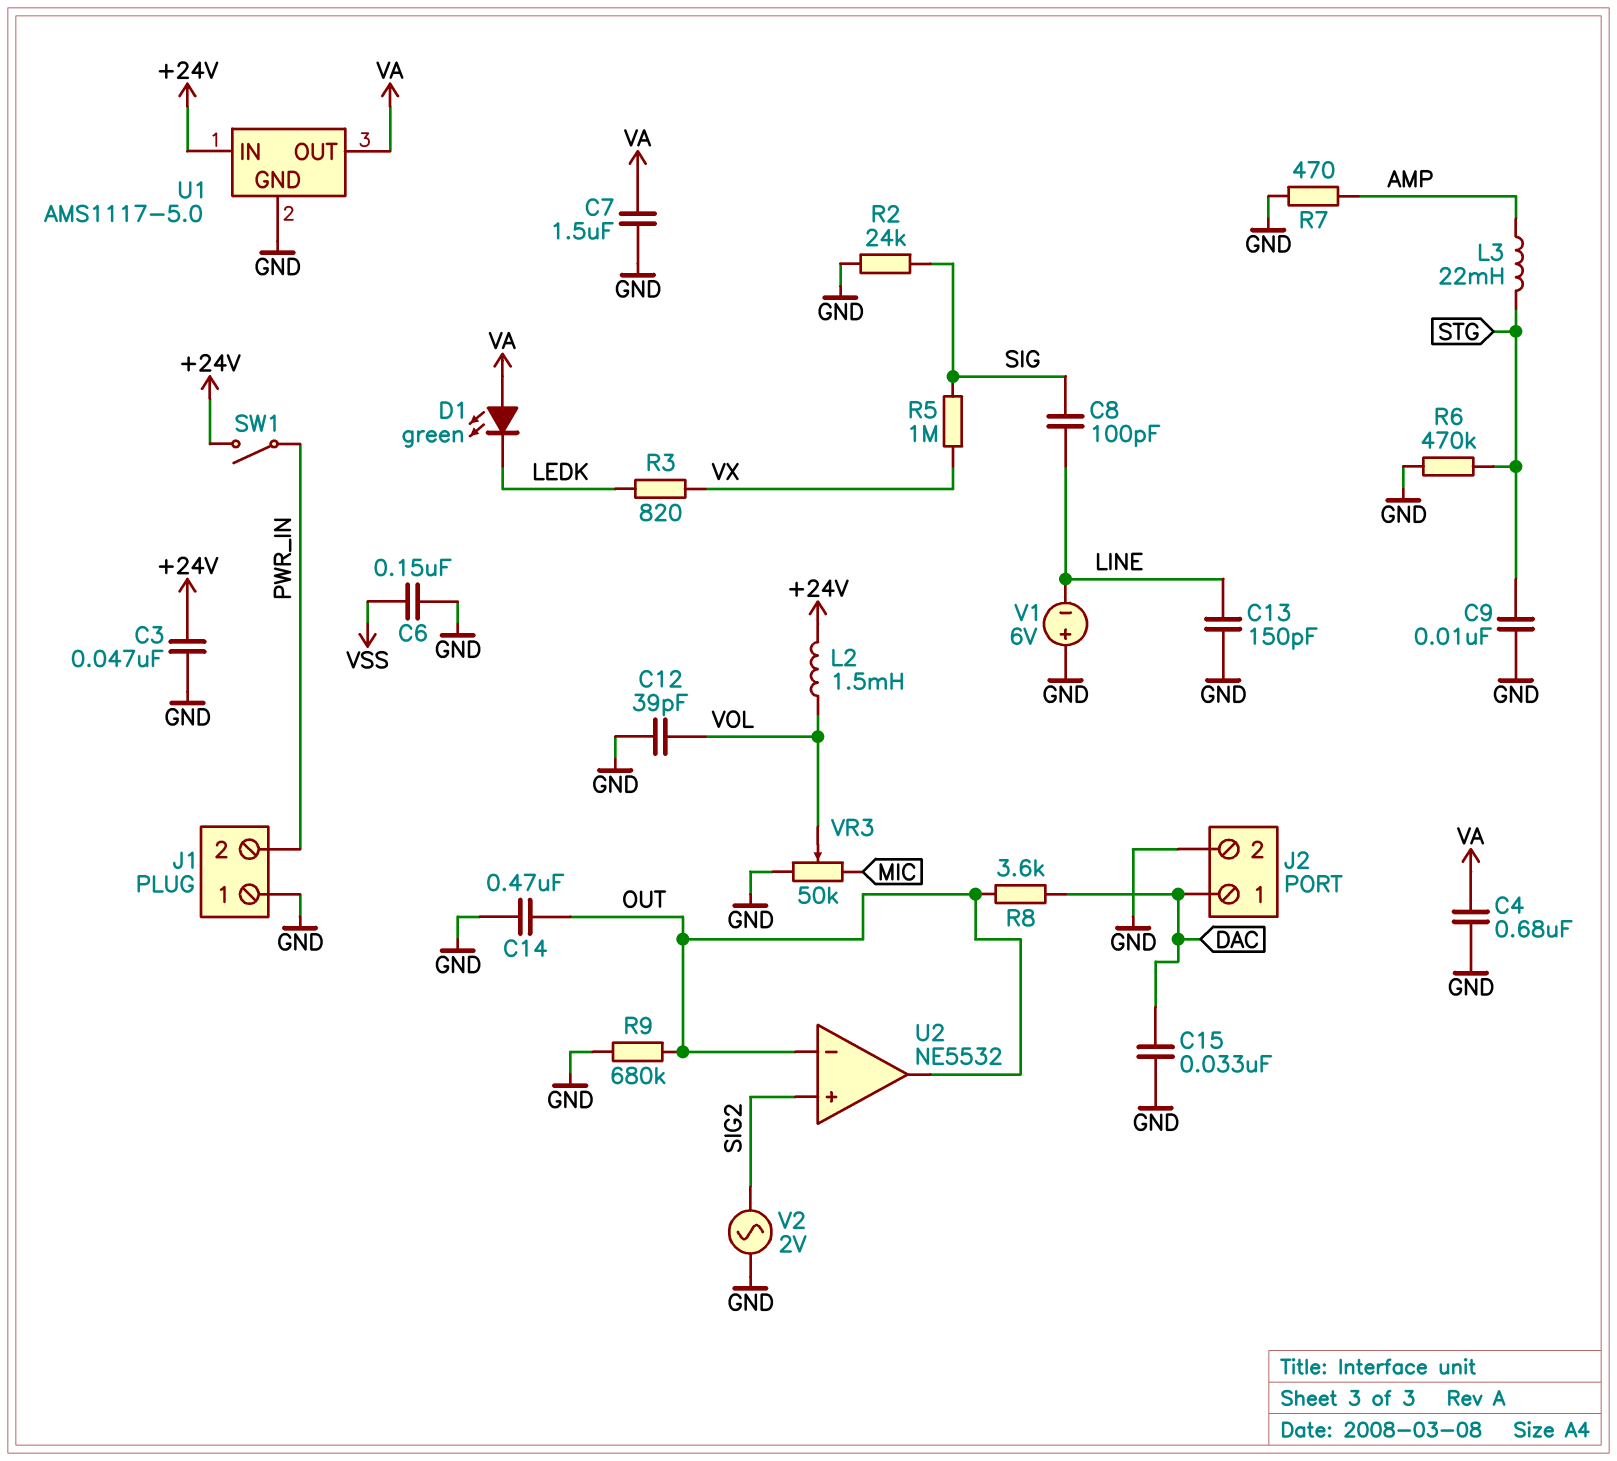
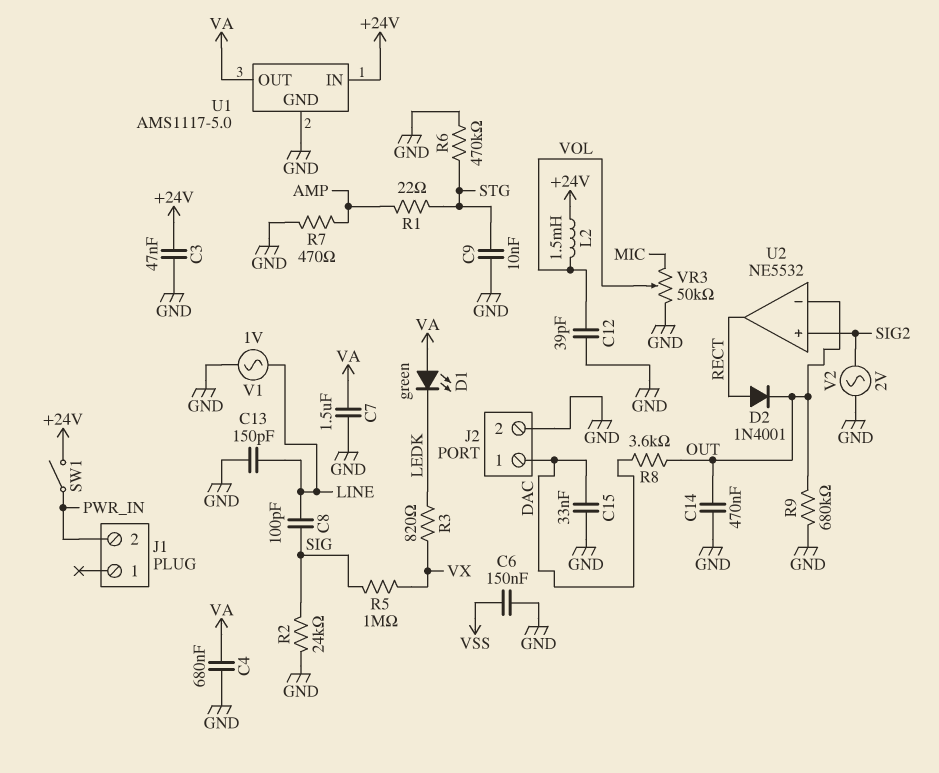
D2: none -> diode 1N4001 (A RECT, K OUT)
J1 pin 1: GND -> none
L3: 22mH (AMP, STG) -> none
R1: none -> 22 (AMP, STG)
U2 pin out: OUT -> RECT
V1: 6V (plus GND, minus LINE) -> AC 1V (GND, LINE)

